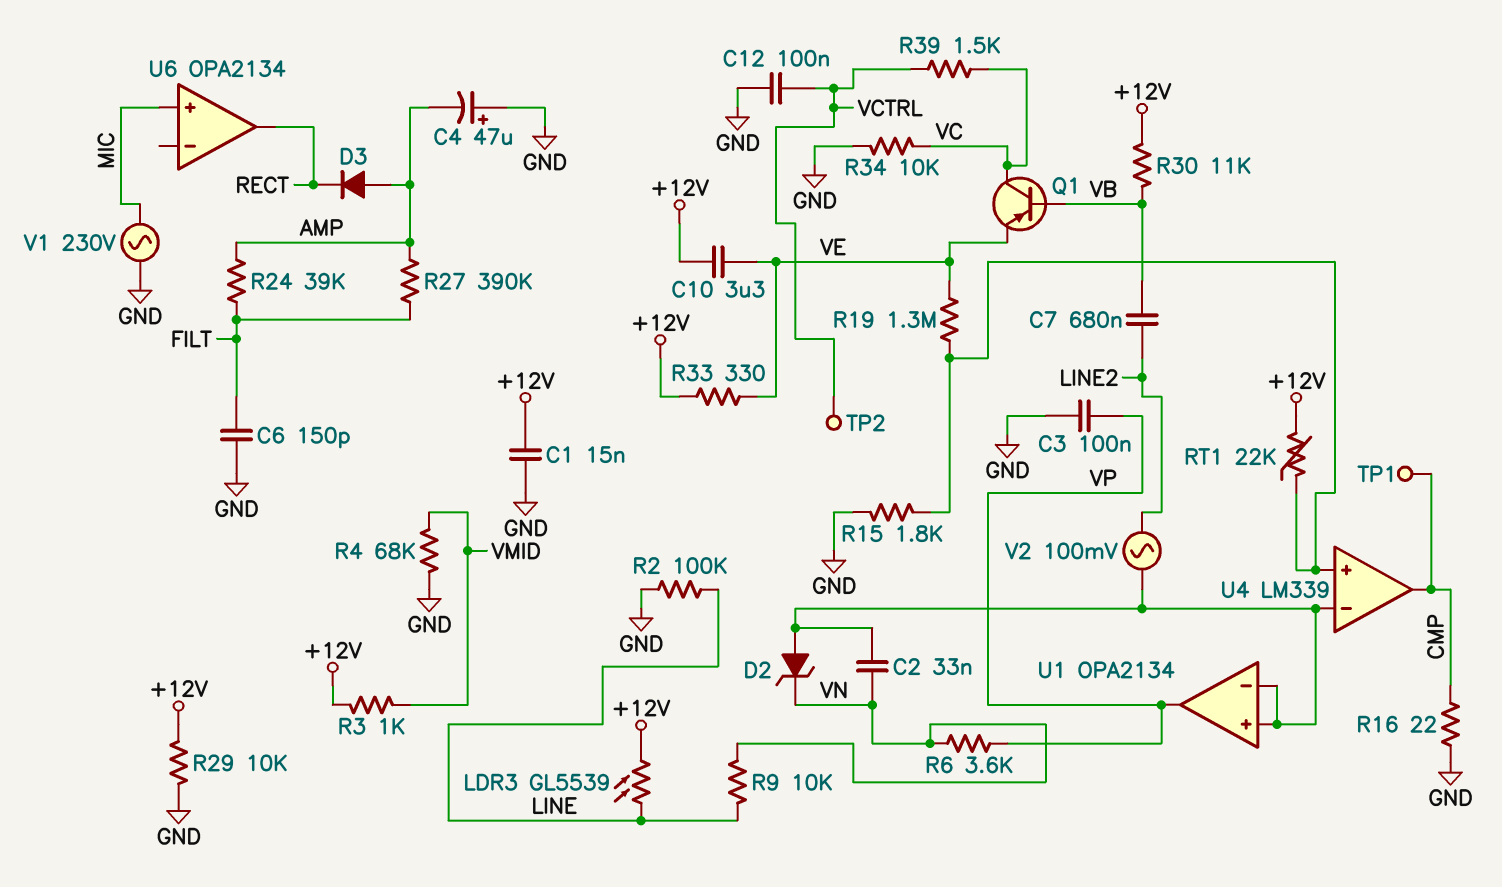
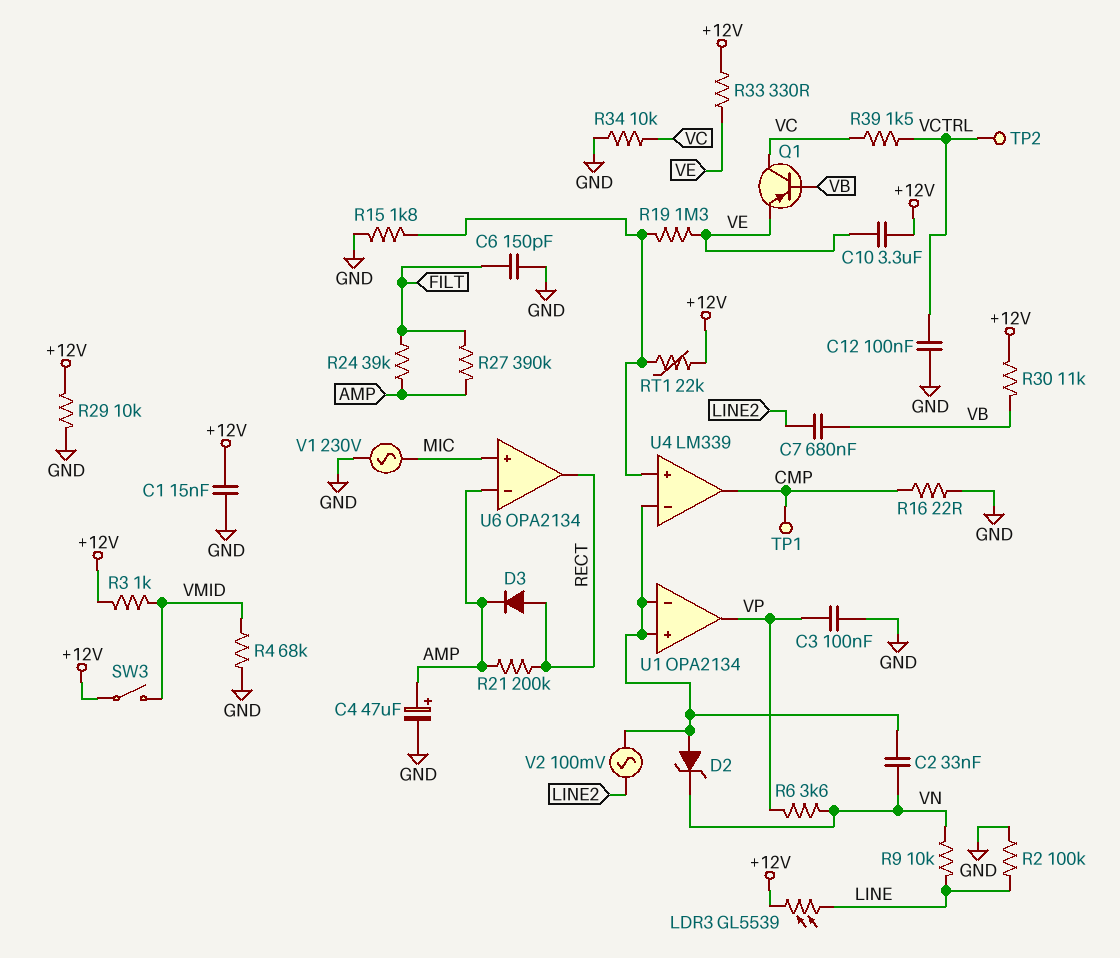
C4: 47uF (plus GND, minus AMP) -> 47uF (plus AMP, minus GND)
D3: diode (A AMP, K RECT) -> diode (A RECT, K AMP)
R21: none -> 200k (AMP, RECT)
SW3: none -> switch (+12V, VMID)
U6 pin in-: none -> AMP

